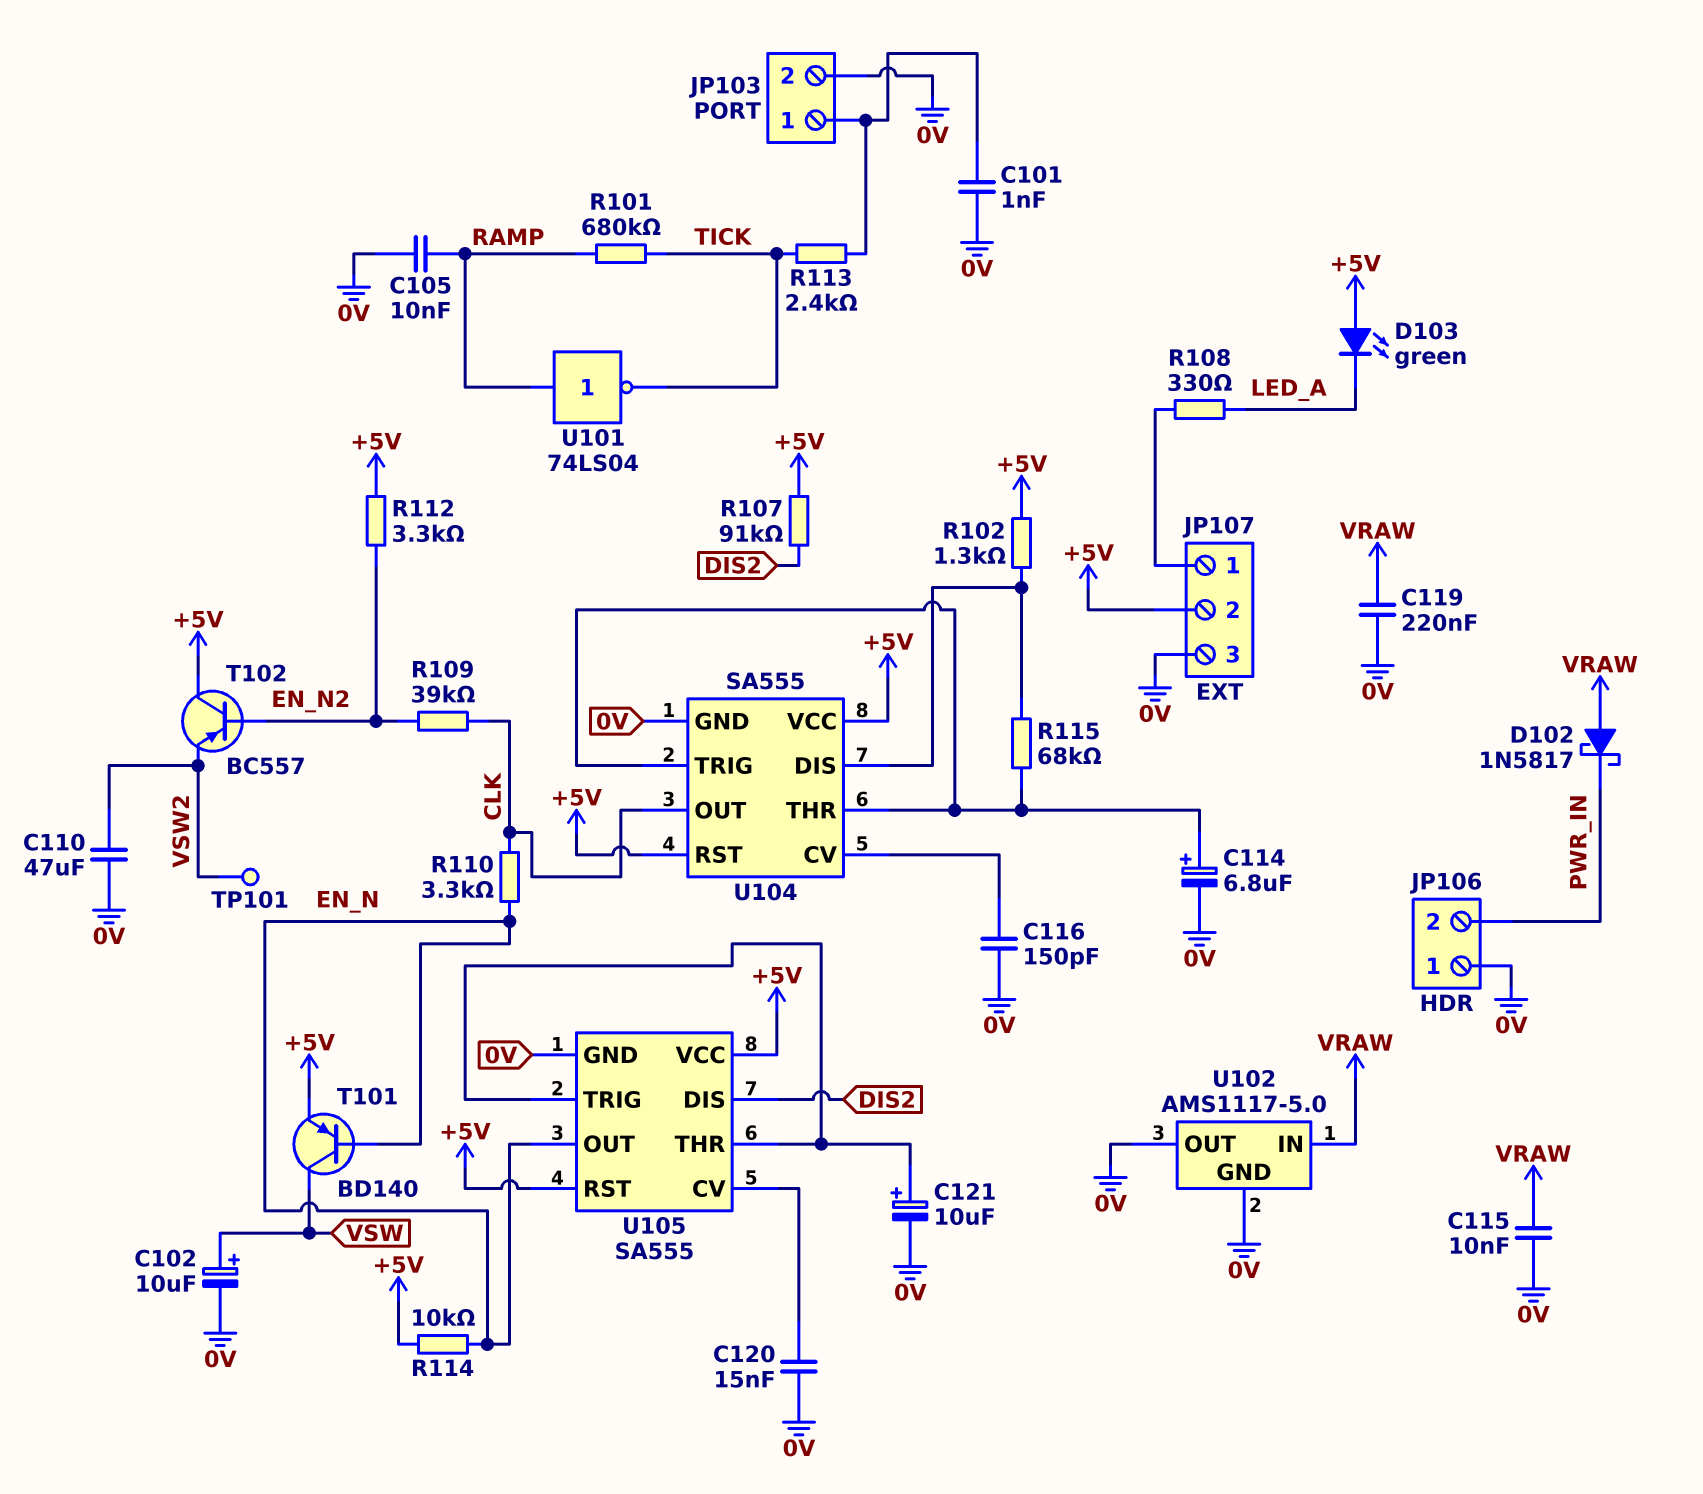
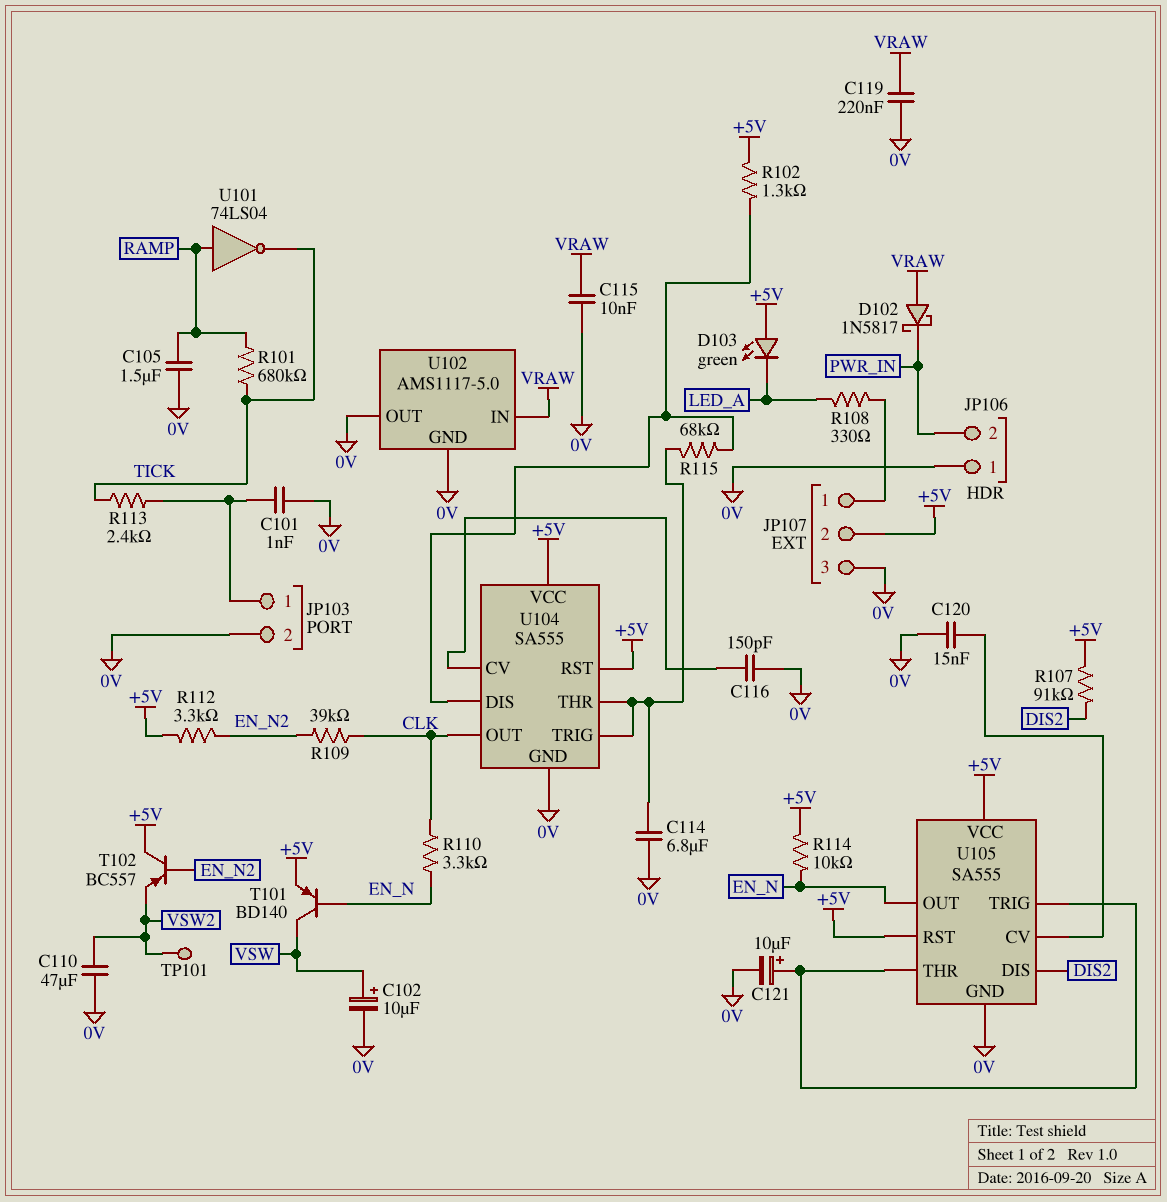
C105: 10nF (0V, RAMP) -> 1.5uF (0V, RAMP)
C114: 6.8uF (plus U104/THR, minus 0V) -> 6.8uF (0V, U104/THR)

